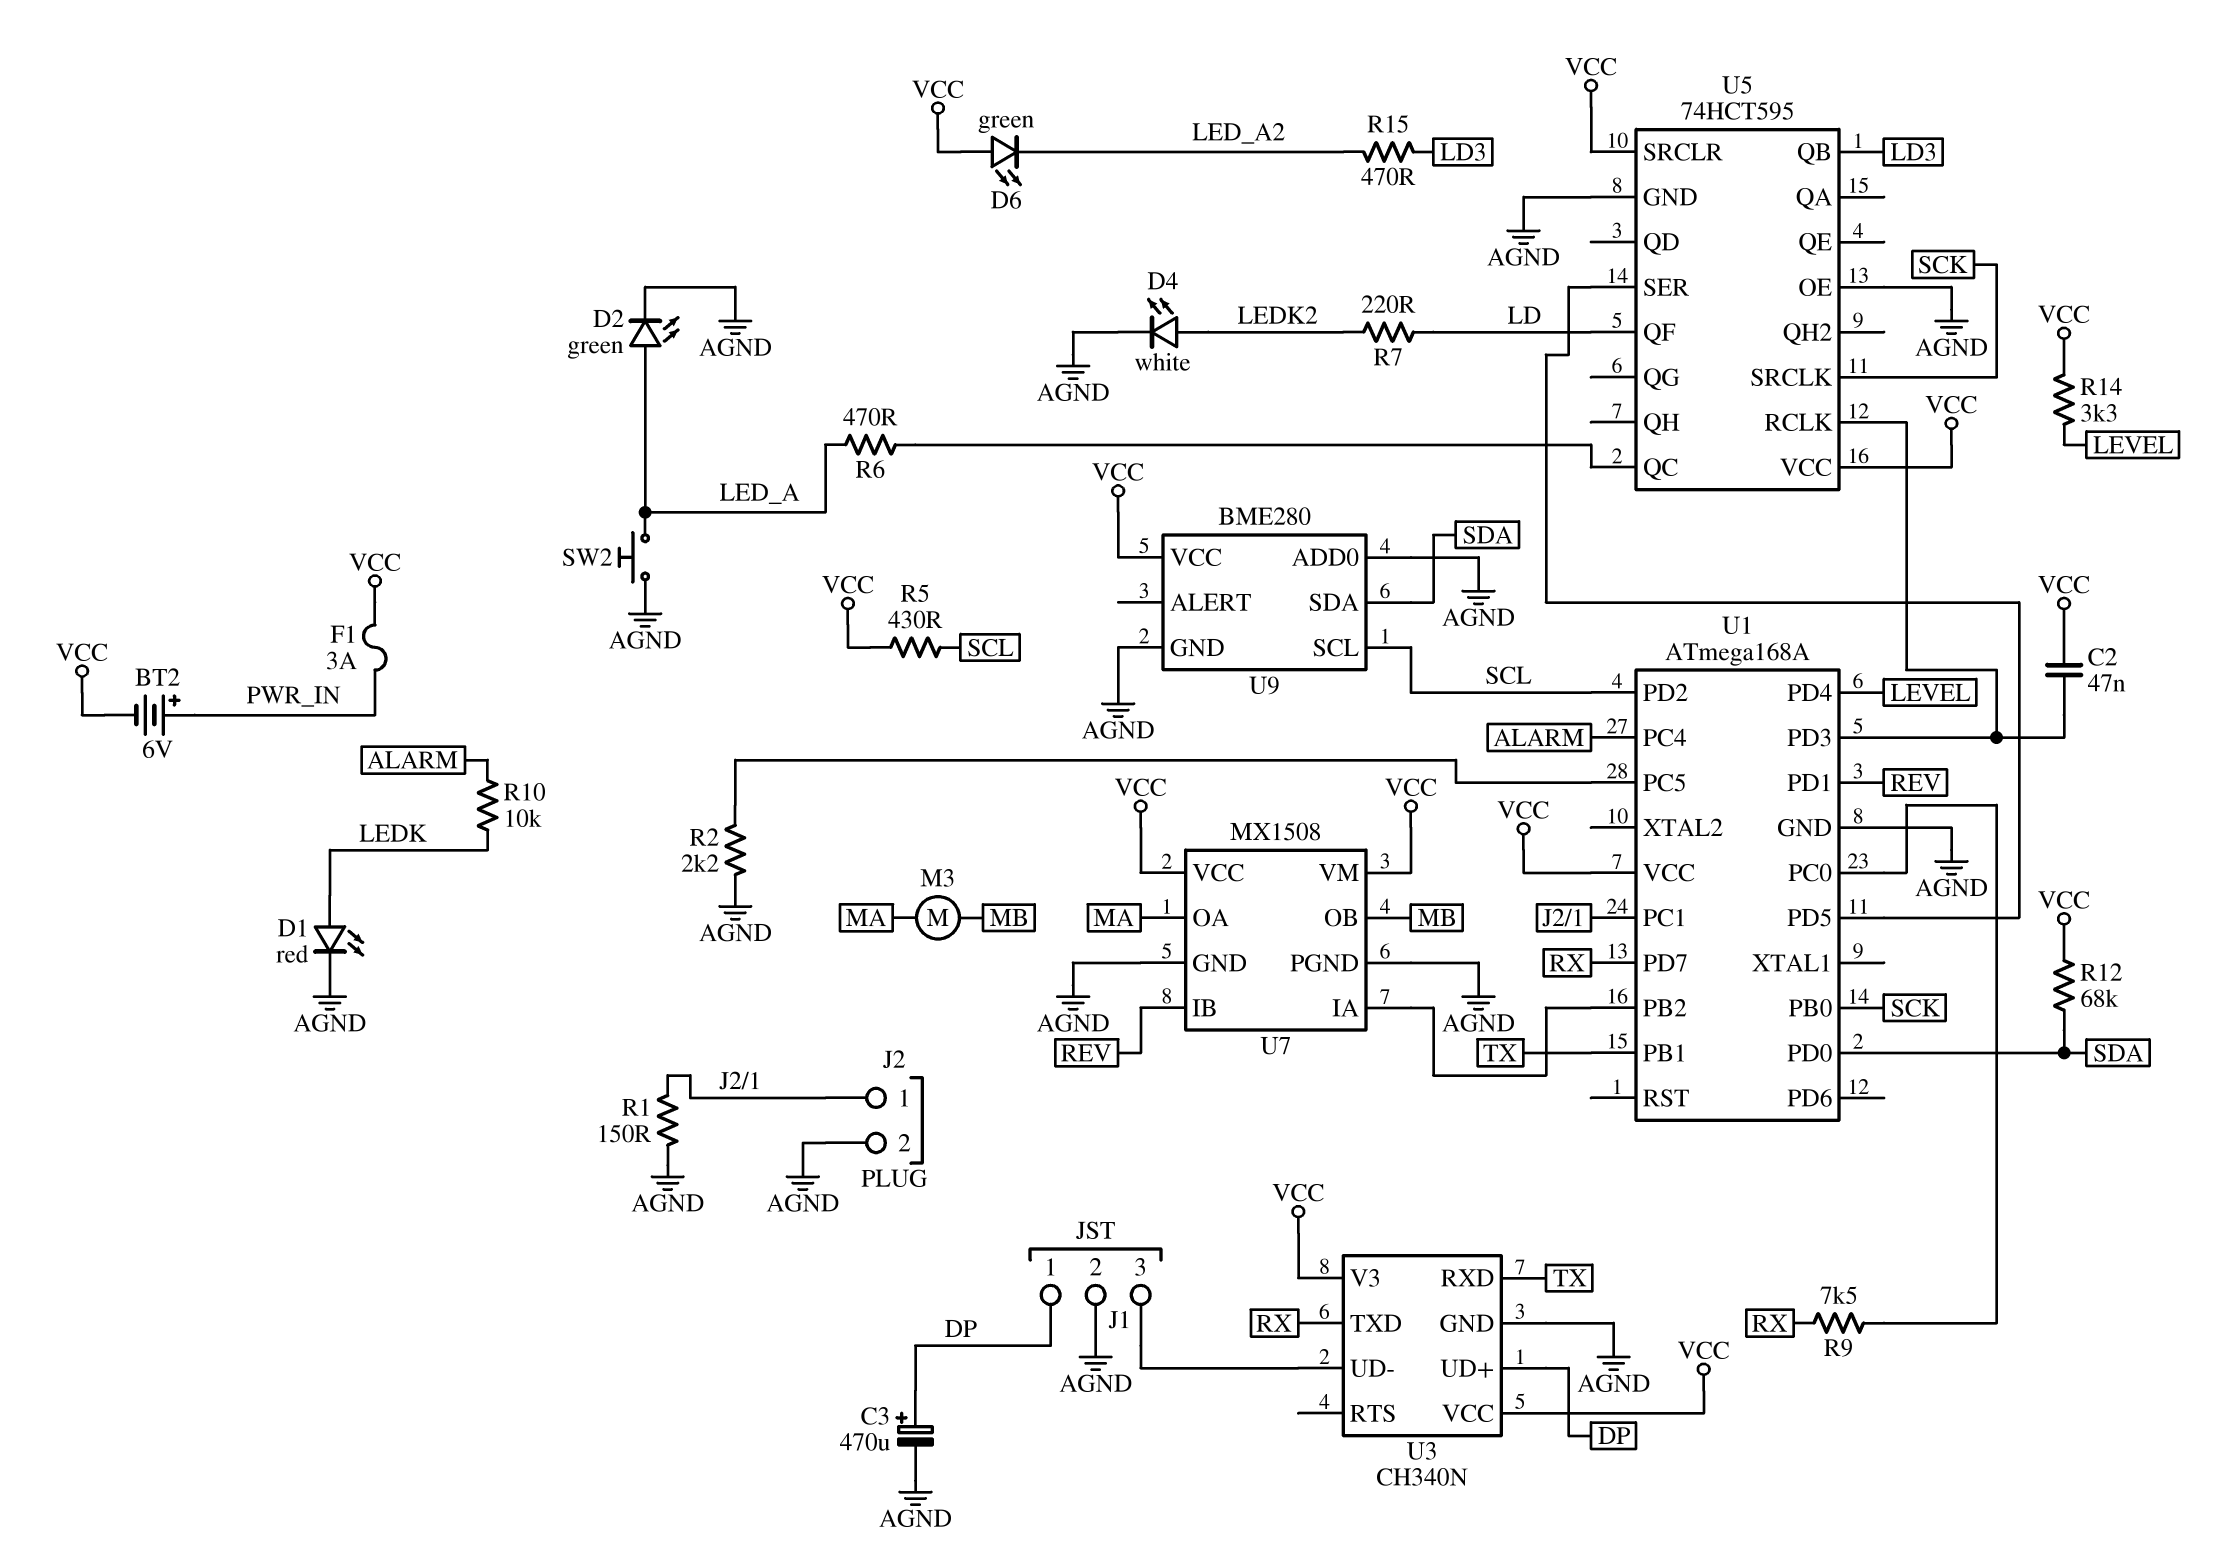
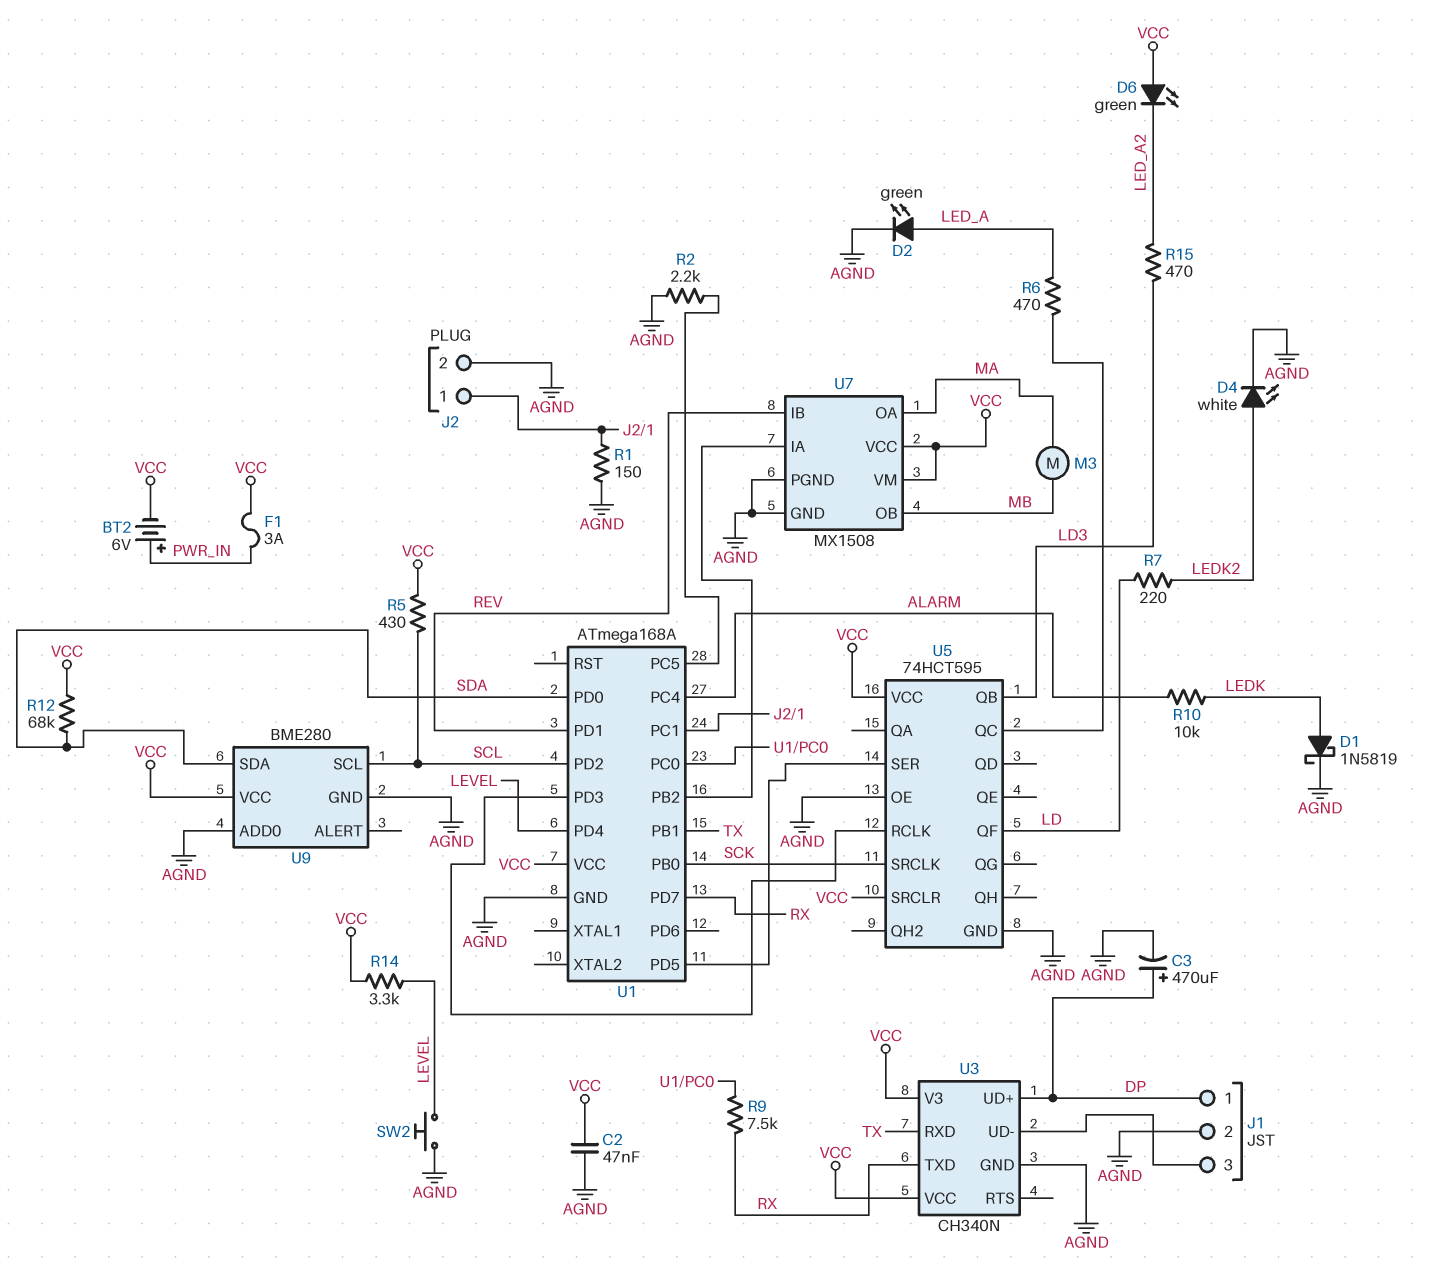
C2: 47nF (U1/PD3, VCC) -> 47nF (AGND, VCC)
D1: LED red (A LEDK, K AGND) -> schottky 1N5819 (A LEDK, K AGND)
SW2: button (AGND, LED_A) -> button (AGND, LEVEL)

